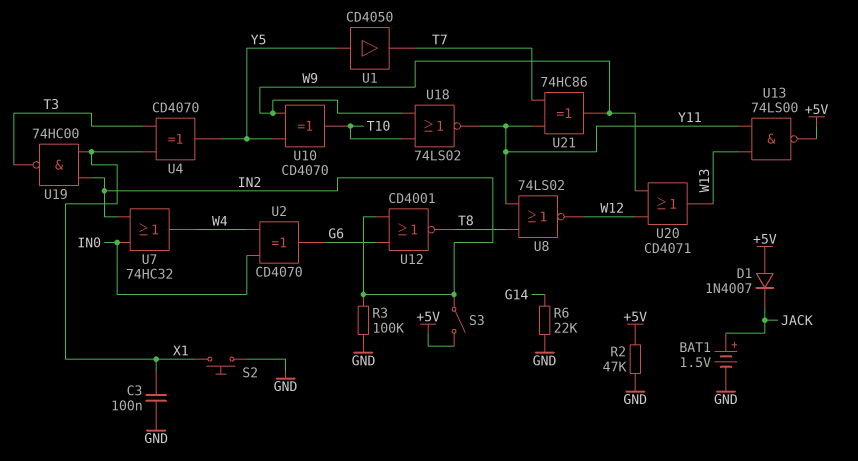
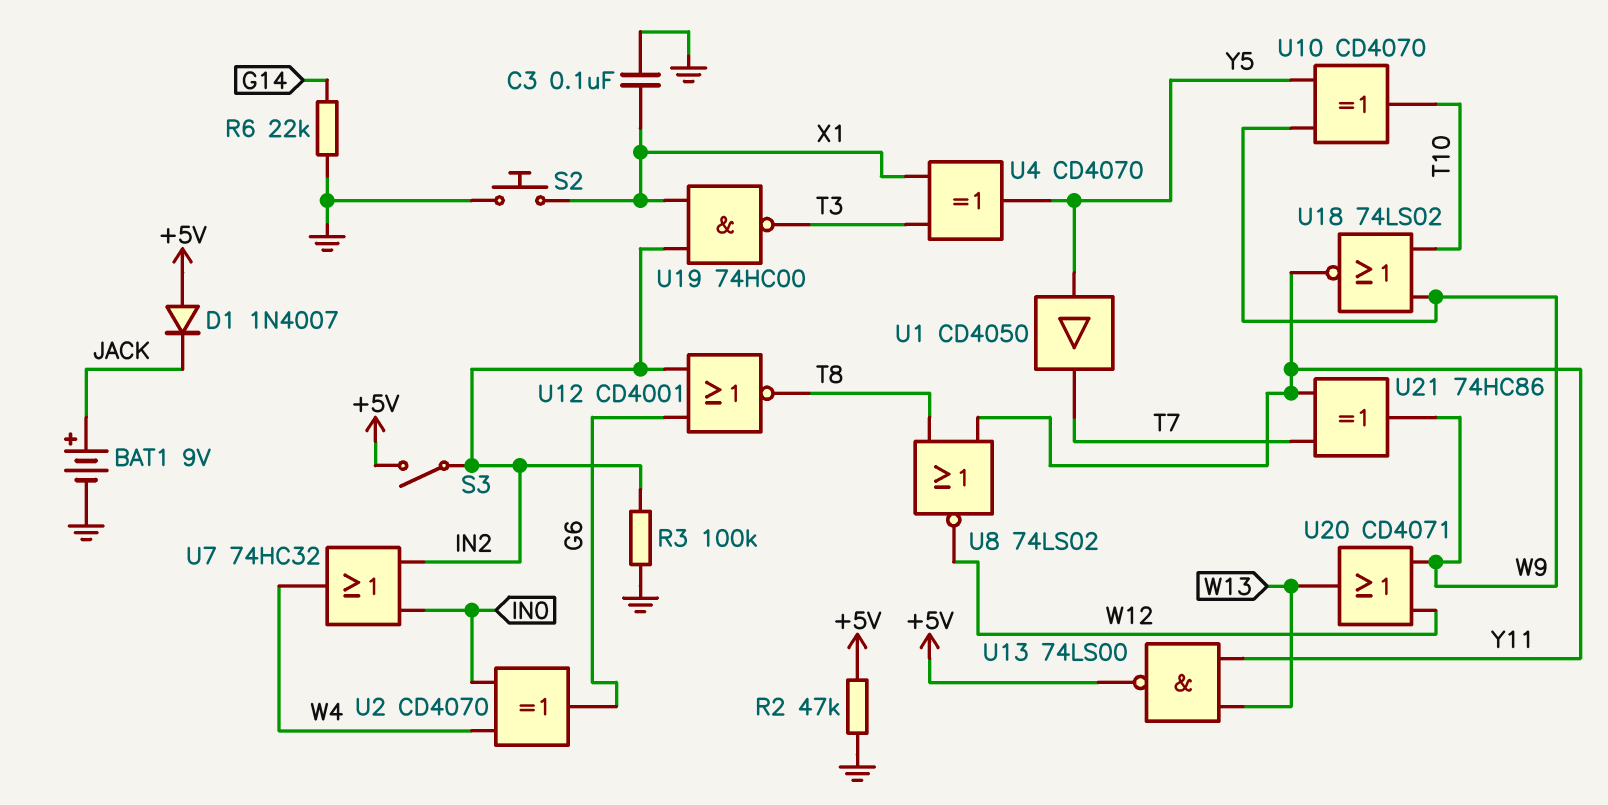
BAT1: 1.5V (plus JACK, minus GND) -> 9V (plus JACK, minus GND)

